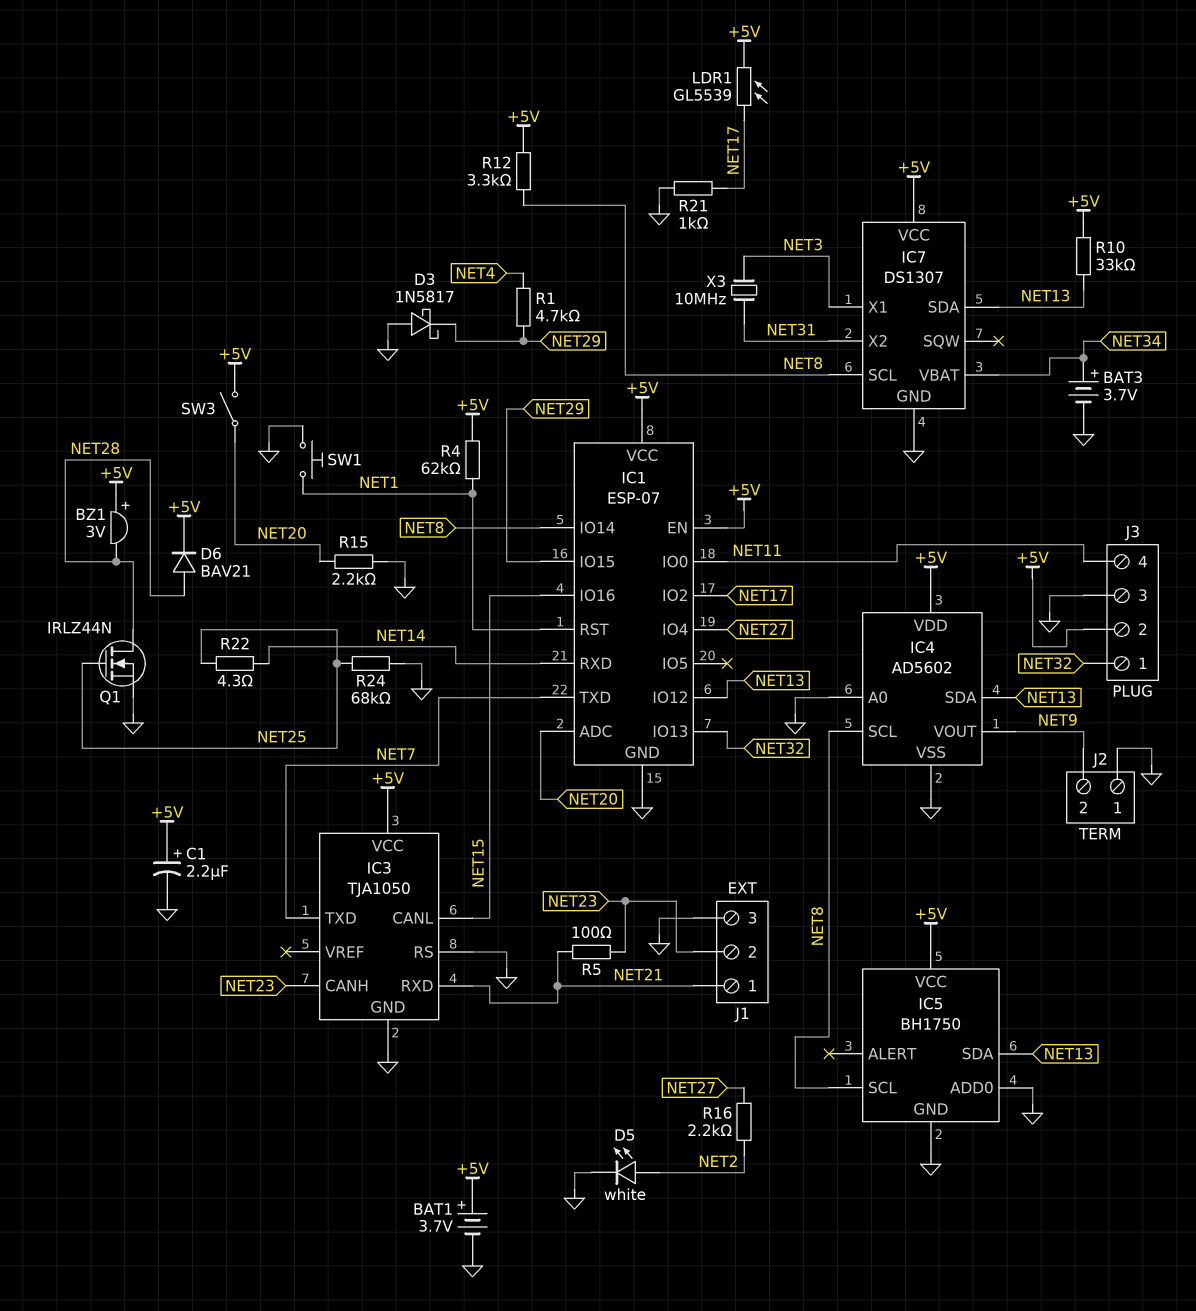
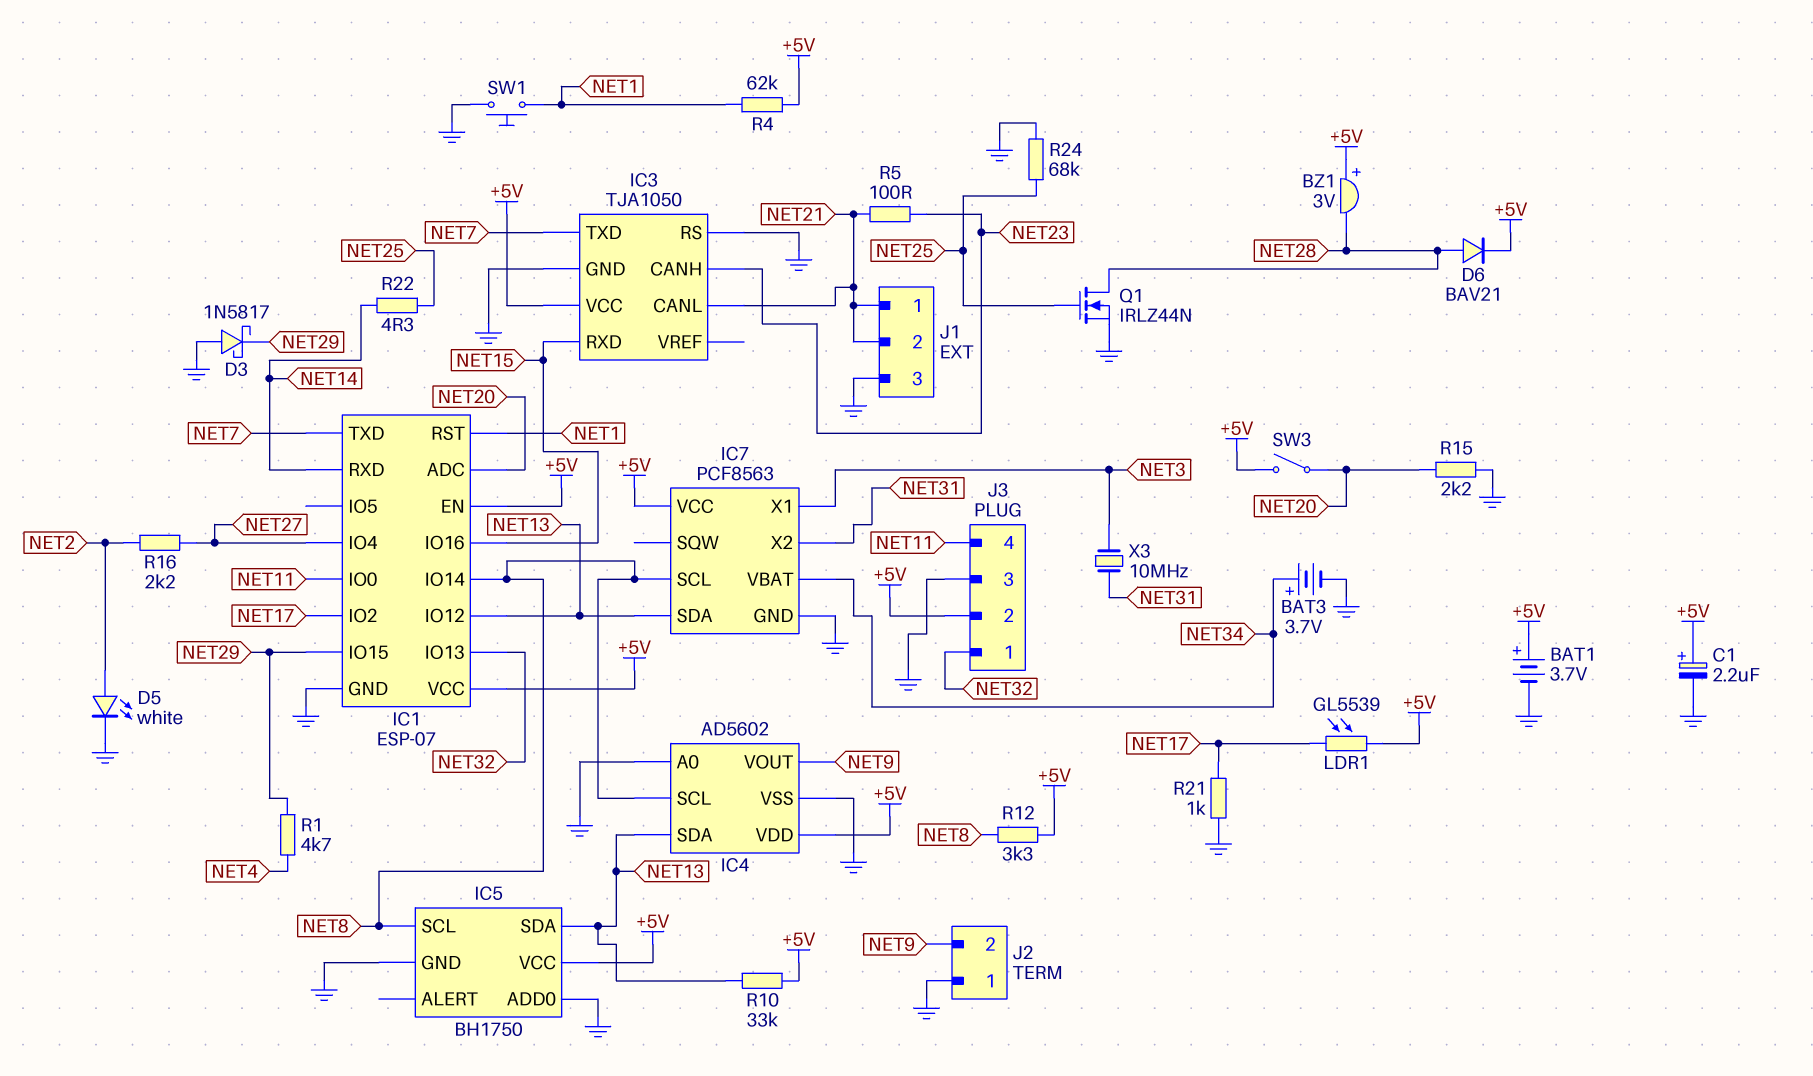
IC3 pin CANL: NET15 -> NET21
IC3 pin RXD: NET21 -> NET15
IC7: DS1307 -> PCF8563
J1 pin 2: NET23 -> NET21

